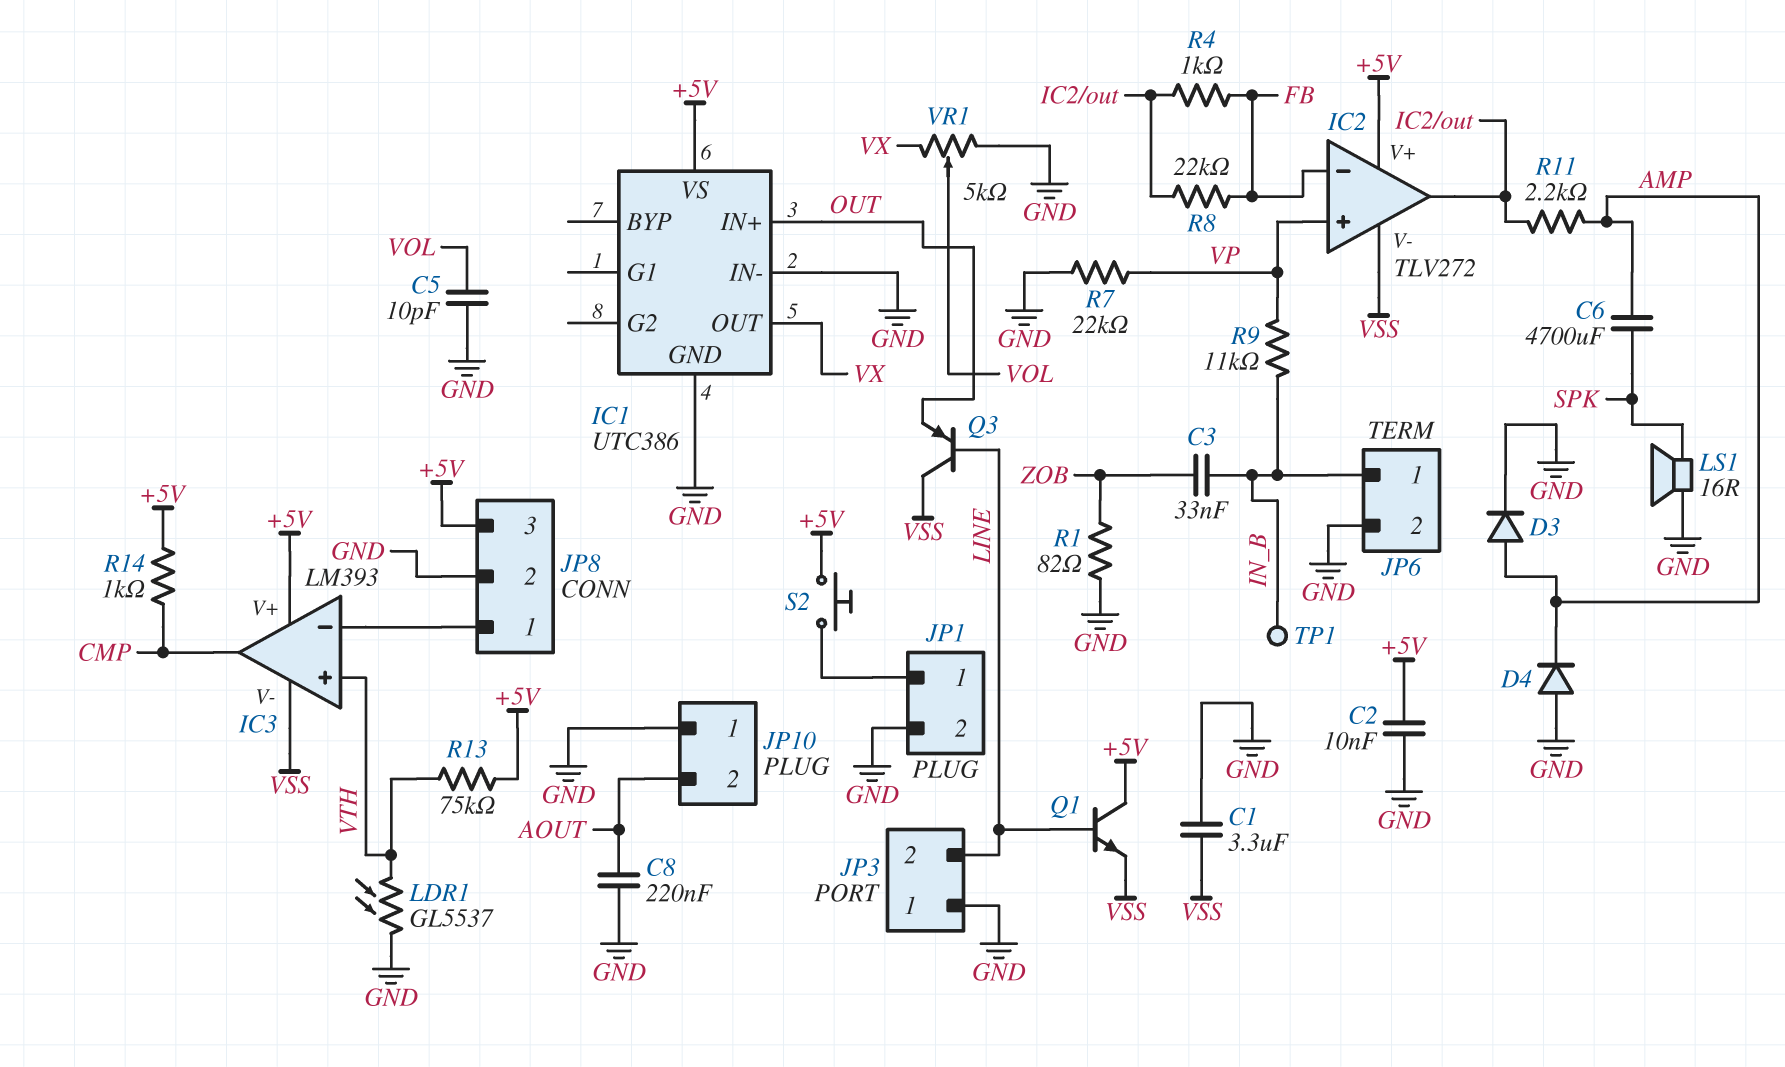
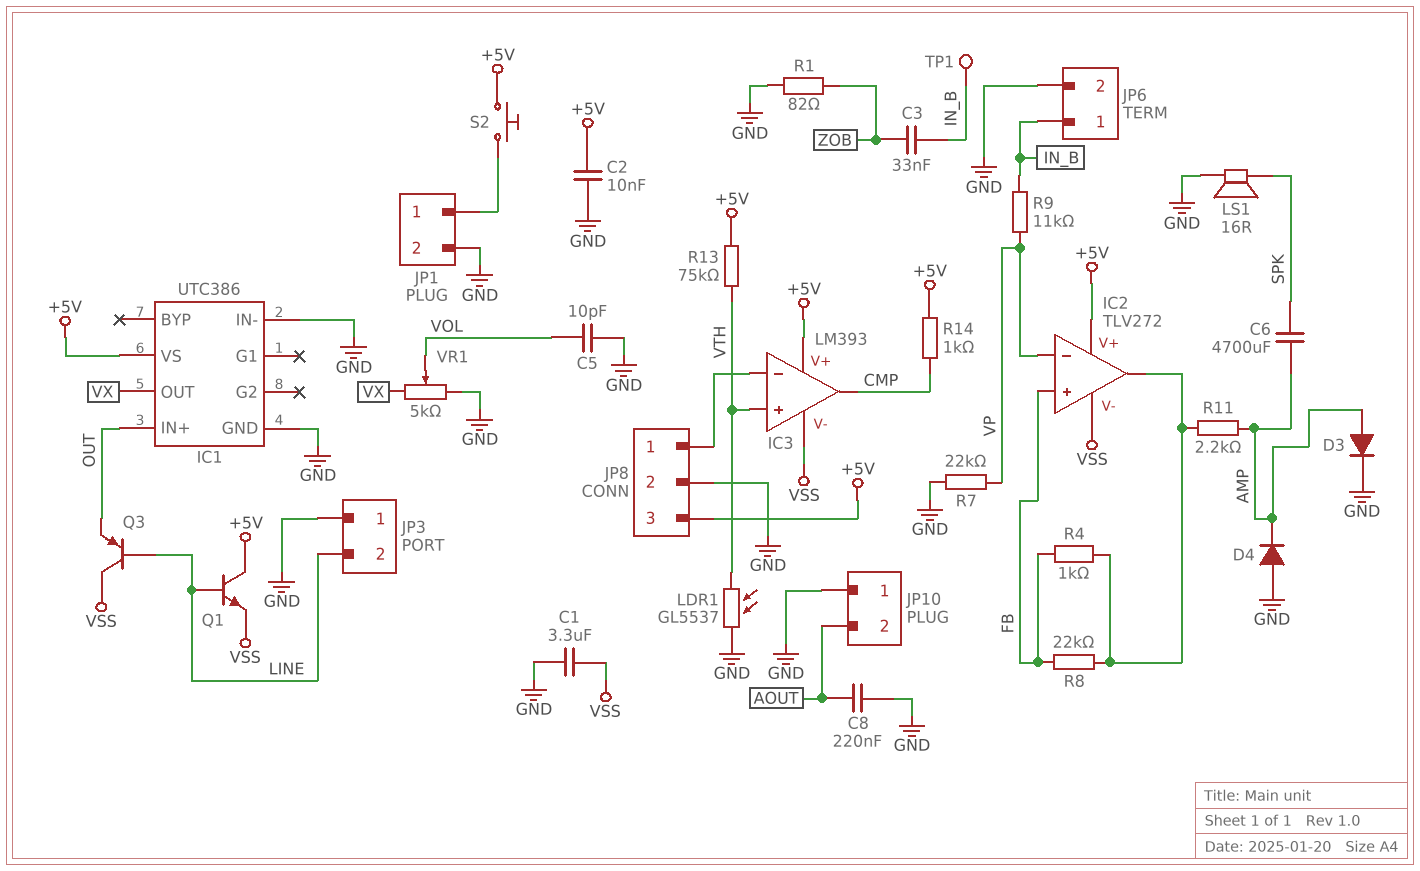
IC2 pin in+: VP -> FB
IC2 pin in-: FB -> VP

